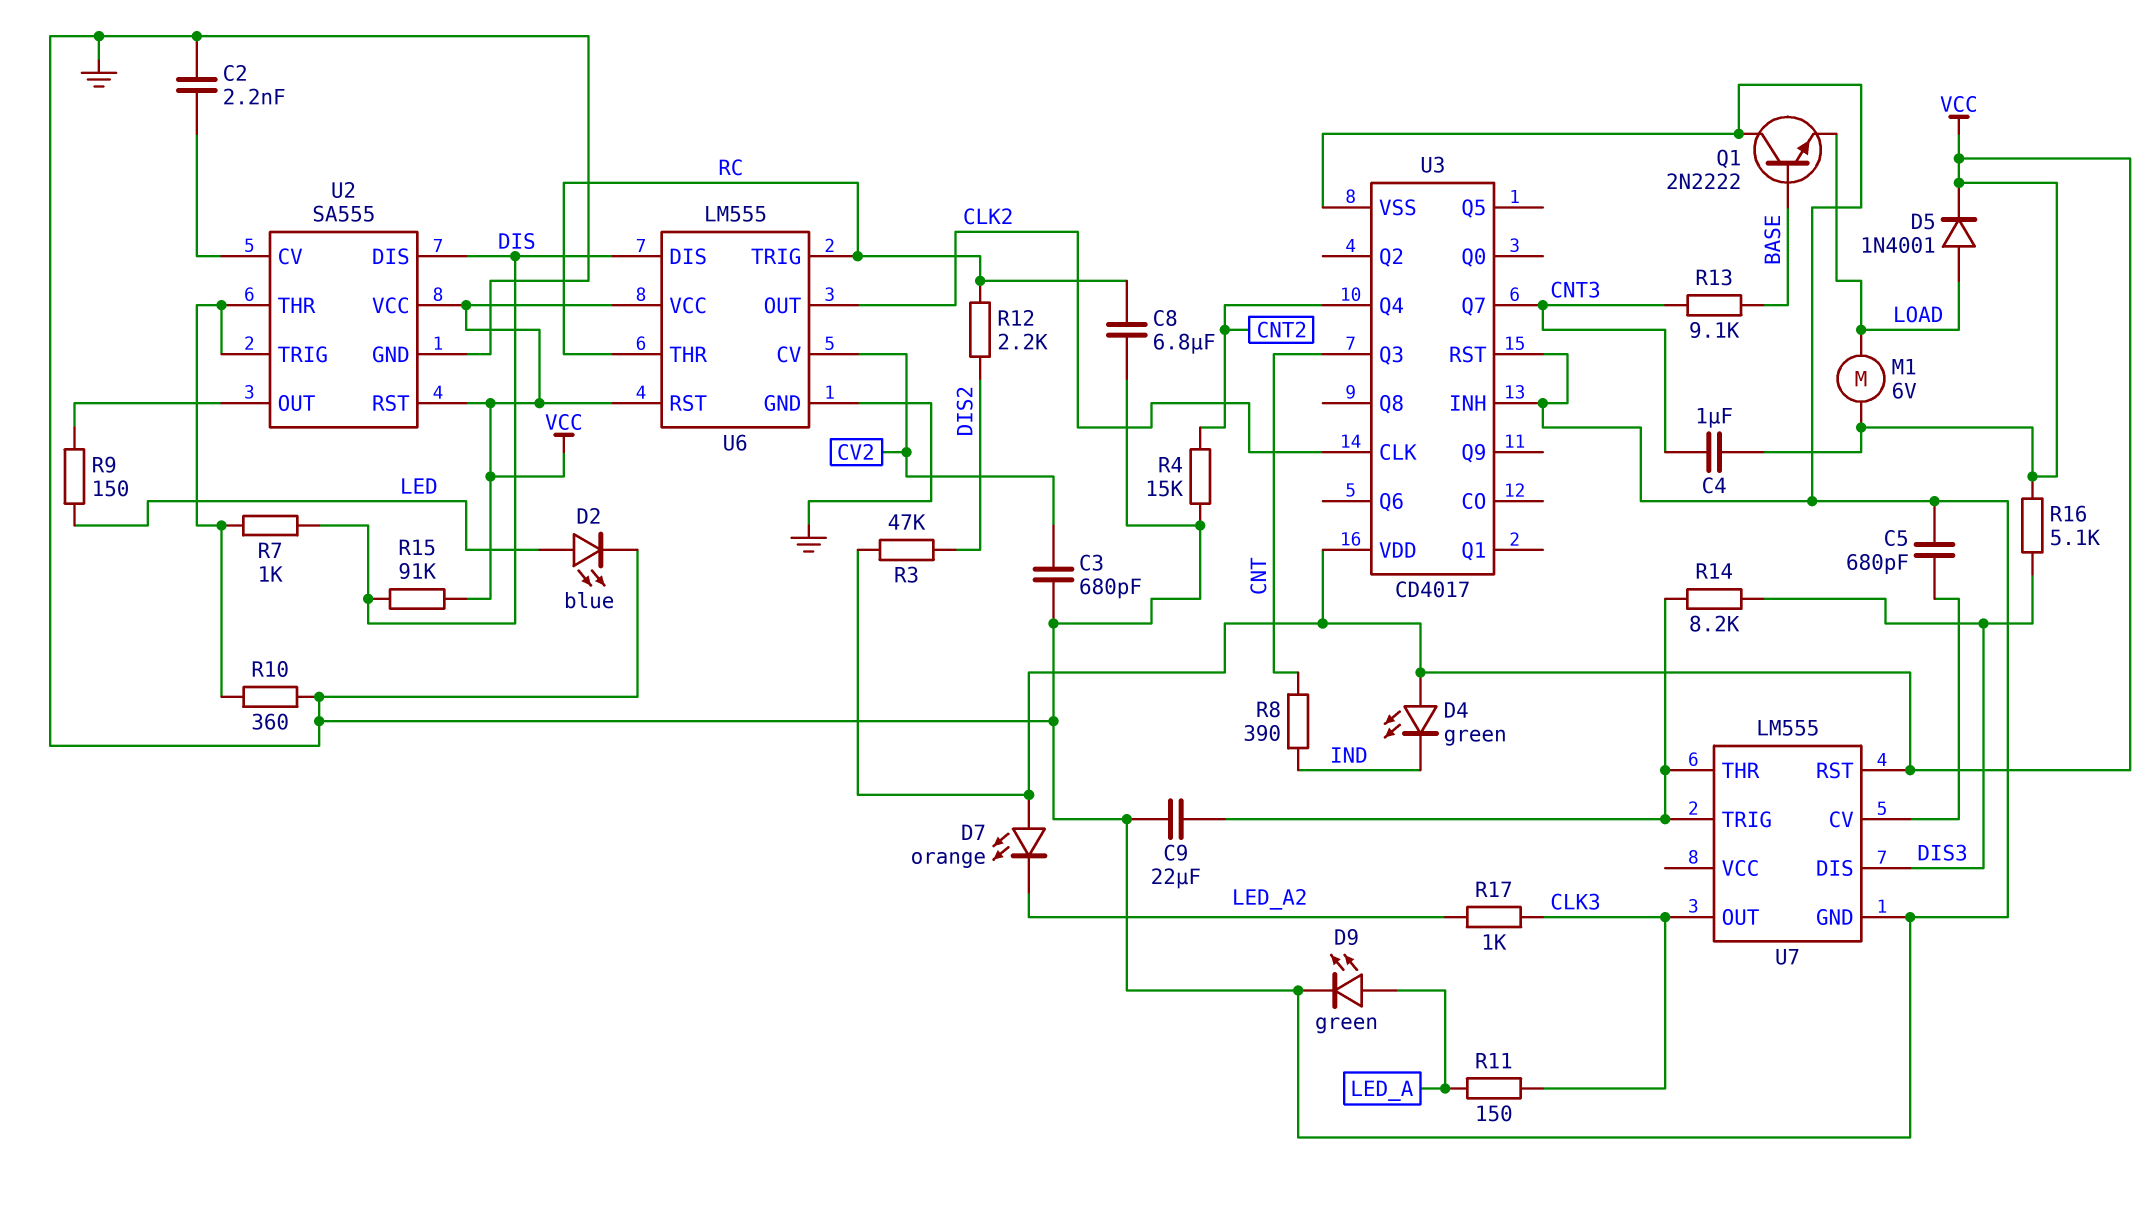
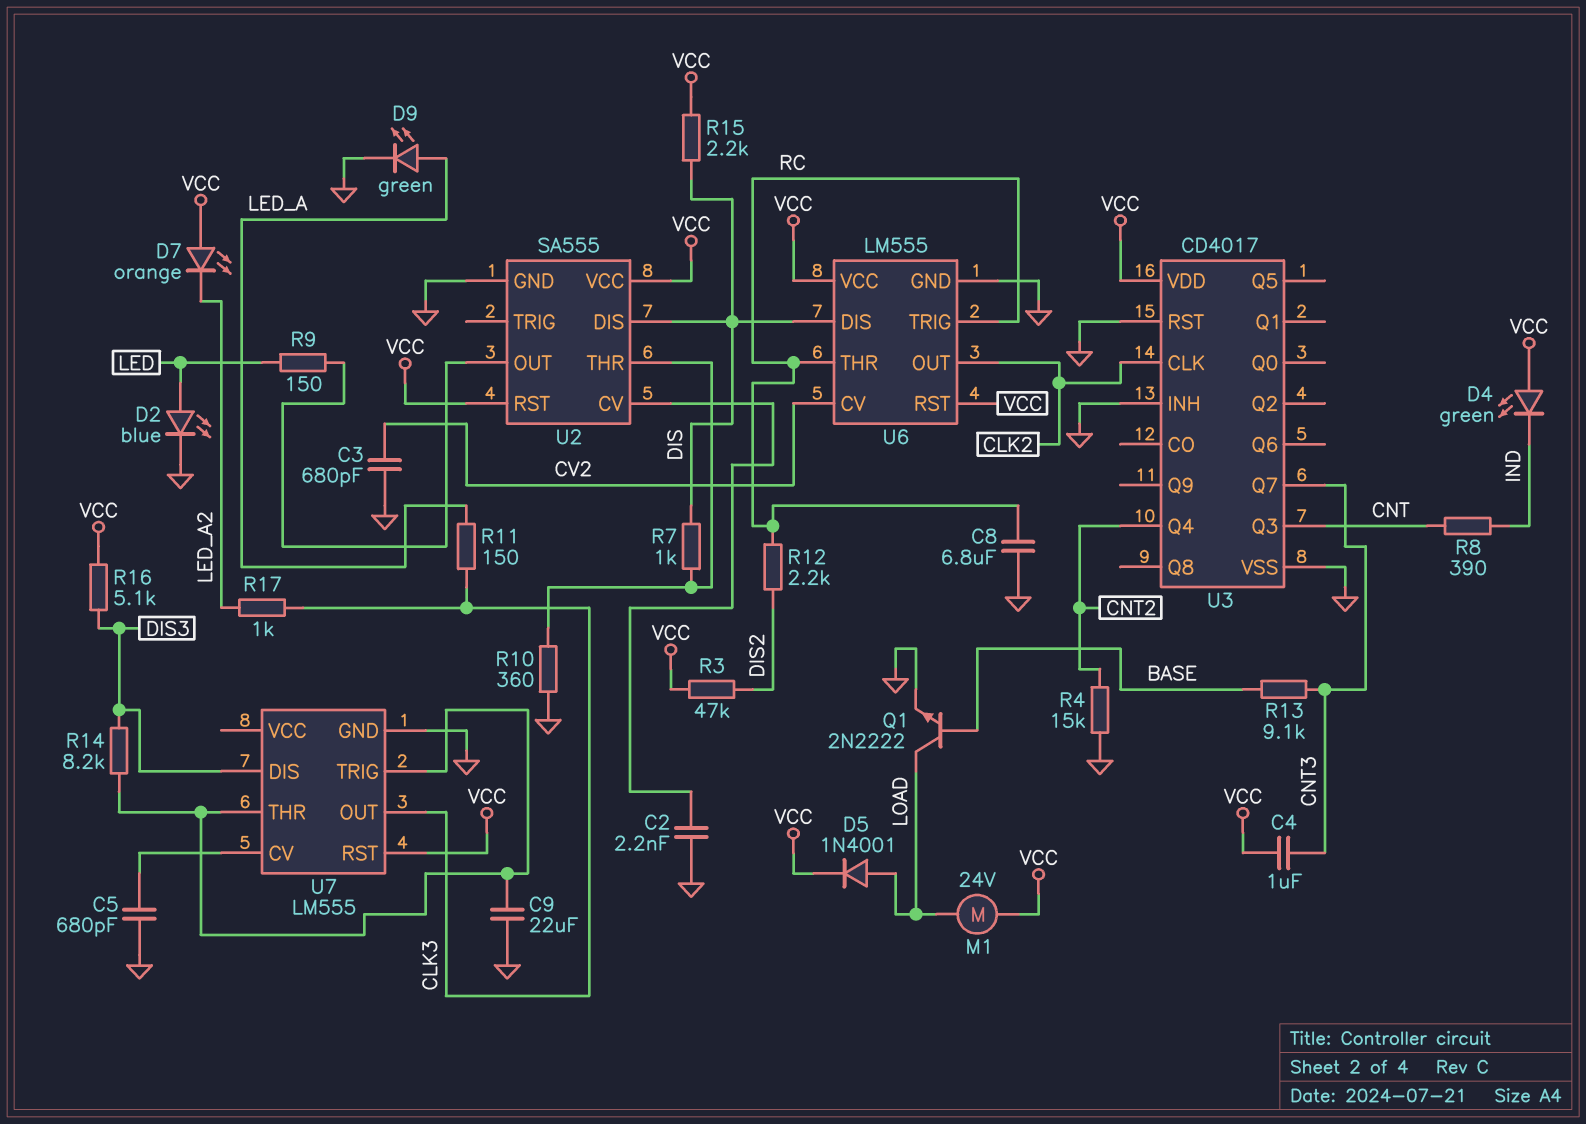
M1: motor 6V (LOAD, VCC) -> motor 24V (LOAD, VCC)
Q1: NPN 2N2222 (B BASE, C GND, E LOAD) -> NPN 2N2222 (B BASE, C LOAD, E GND)
R15: 91k (DIS, VCC) -> 2.2k (DIS, VCC)
U2 pin TRIG: U2/THR -> none

